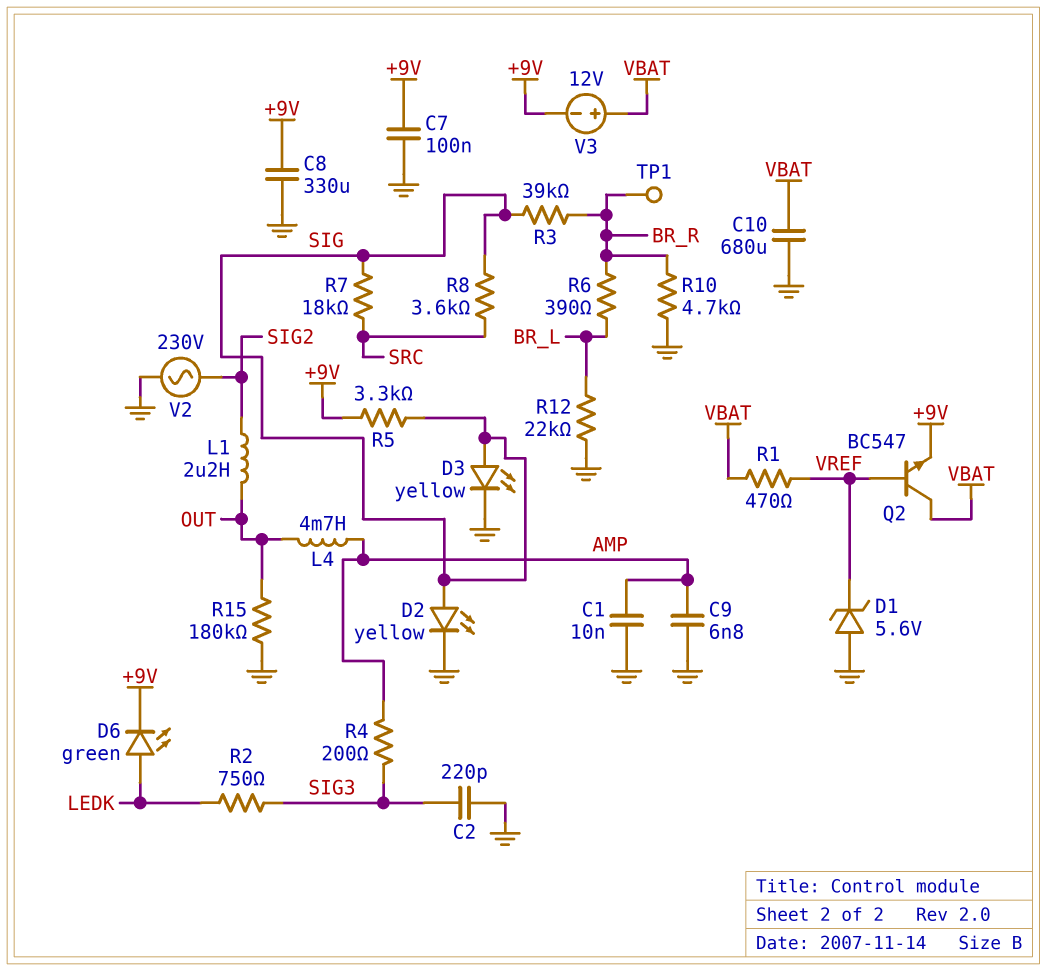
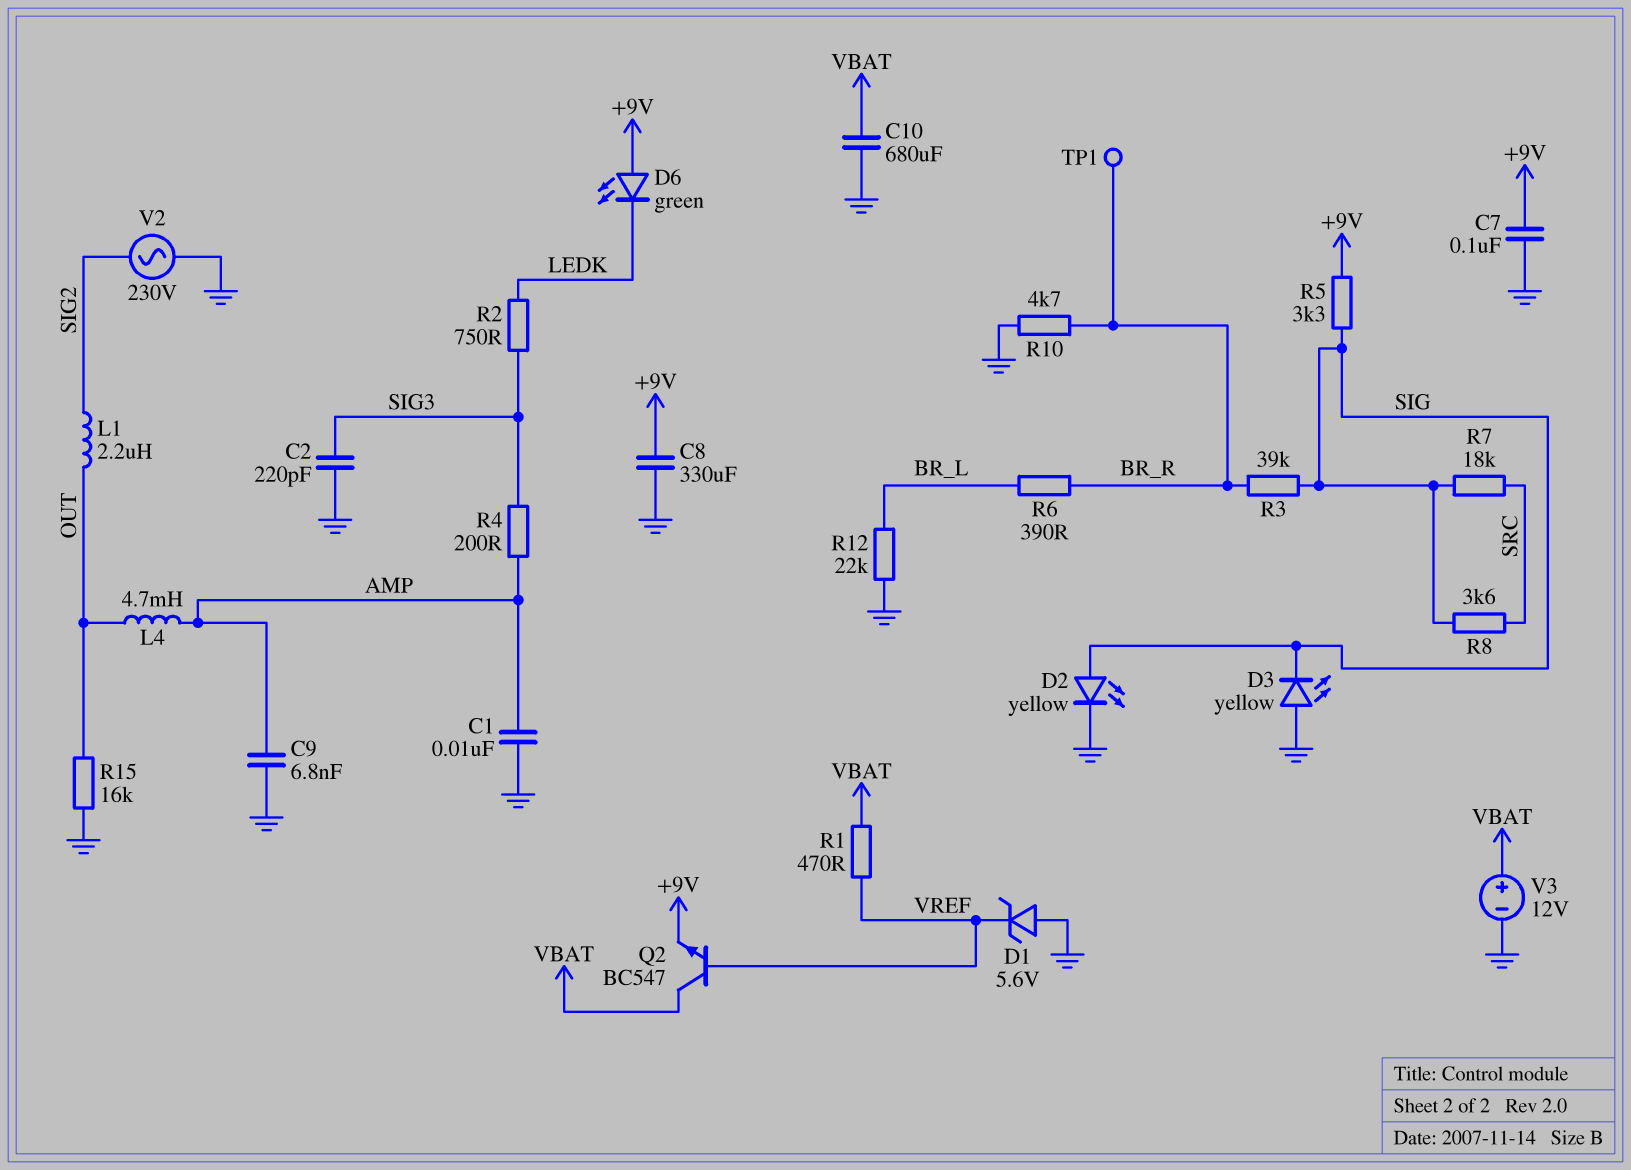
D3: LED yellow (A SIG, K GND) -> LED yellow (A GND, K SIG)
D6: LED green (A LEDK, K +9V) -> LED green (A +9V, K LEDK)
R15: 180k (GND, OUT) -> 16k (GND, OUT)
V3: 12V (plus VBAT, minus +9V) -> 12V (plus VBAT, minus GND)

